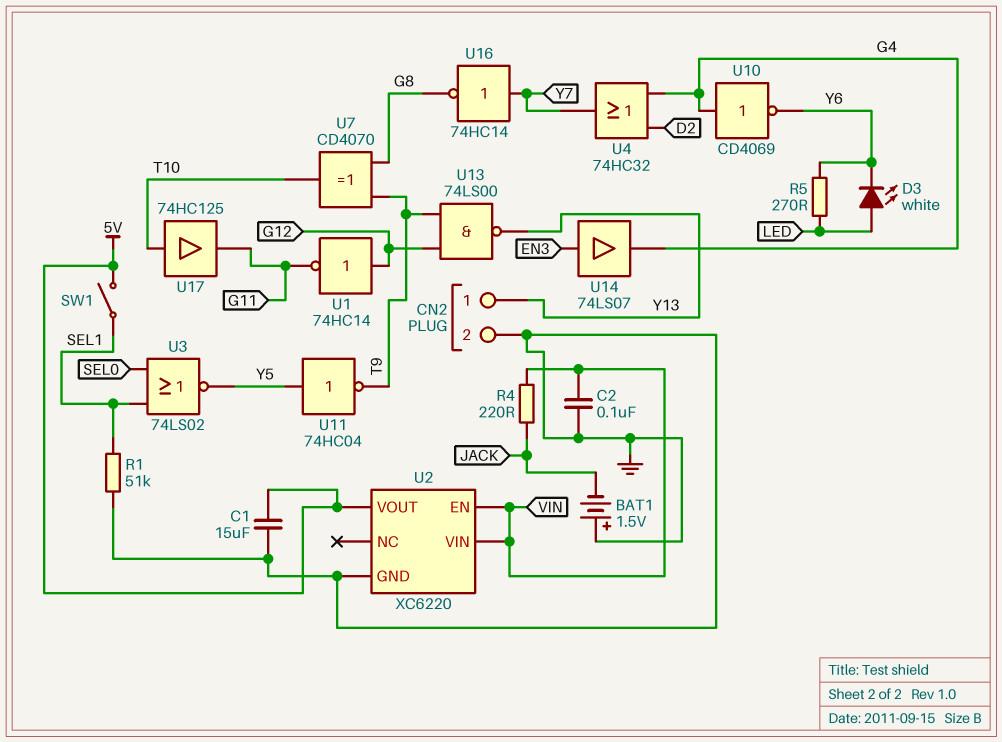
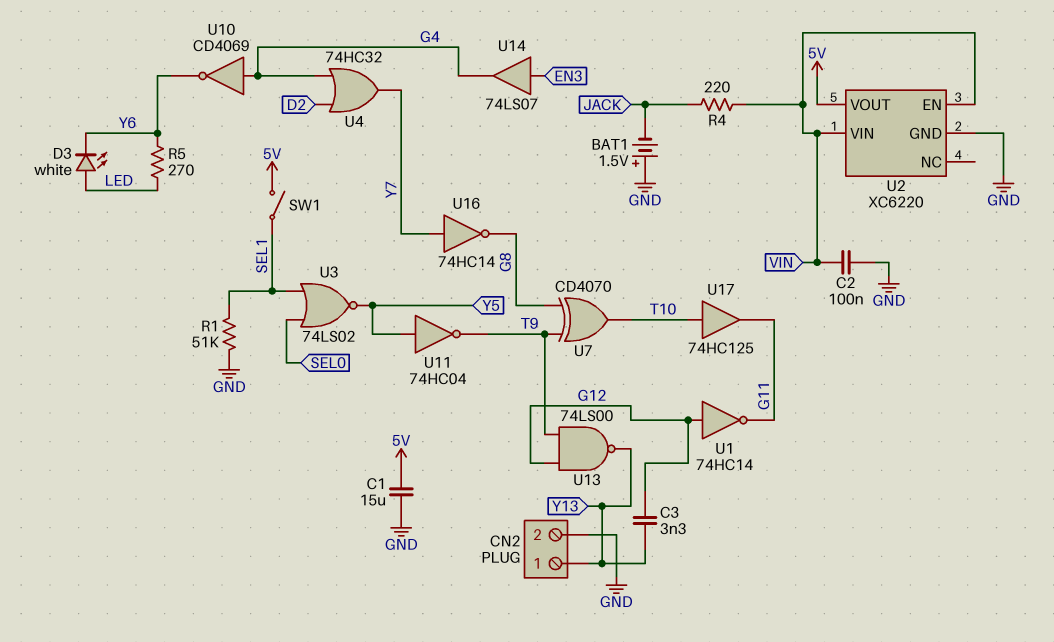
C3: none -> 3.3nF (G12, Y13)

